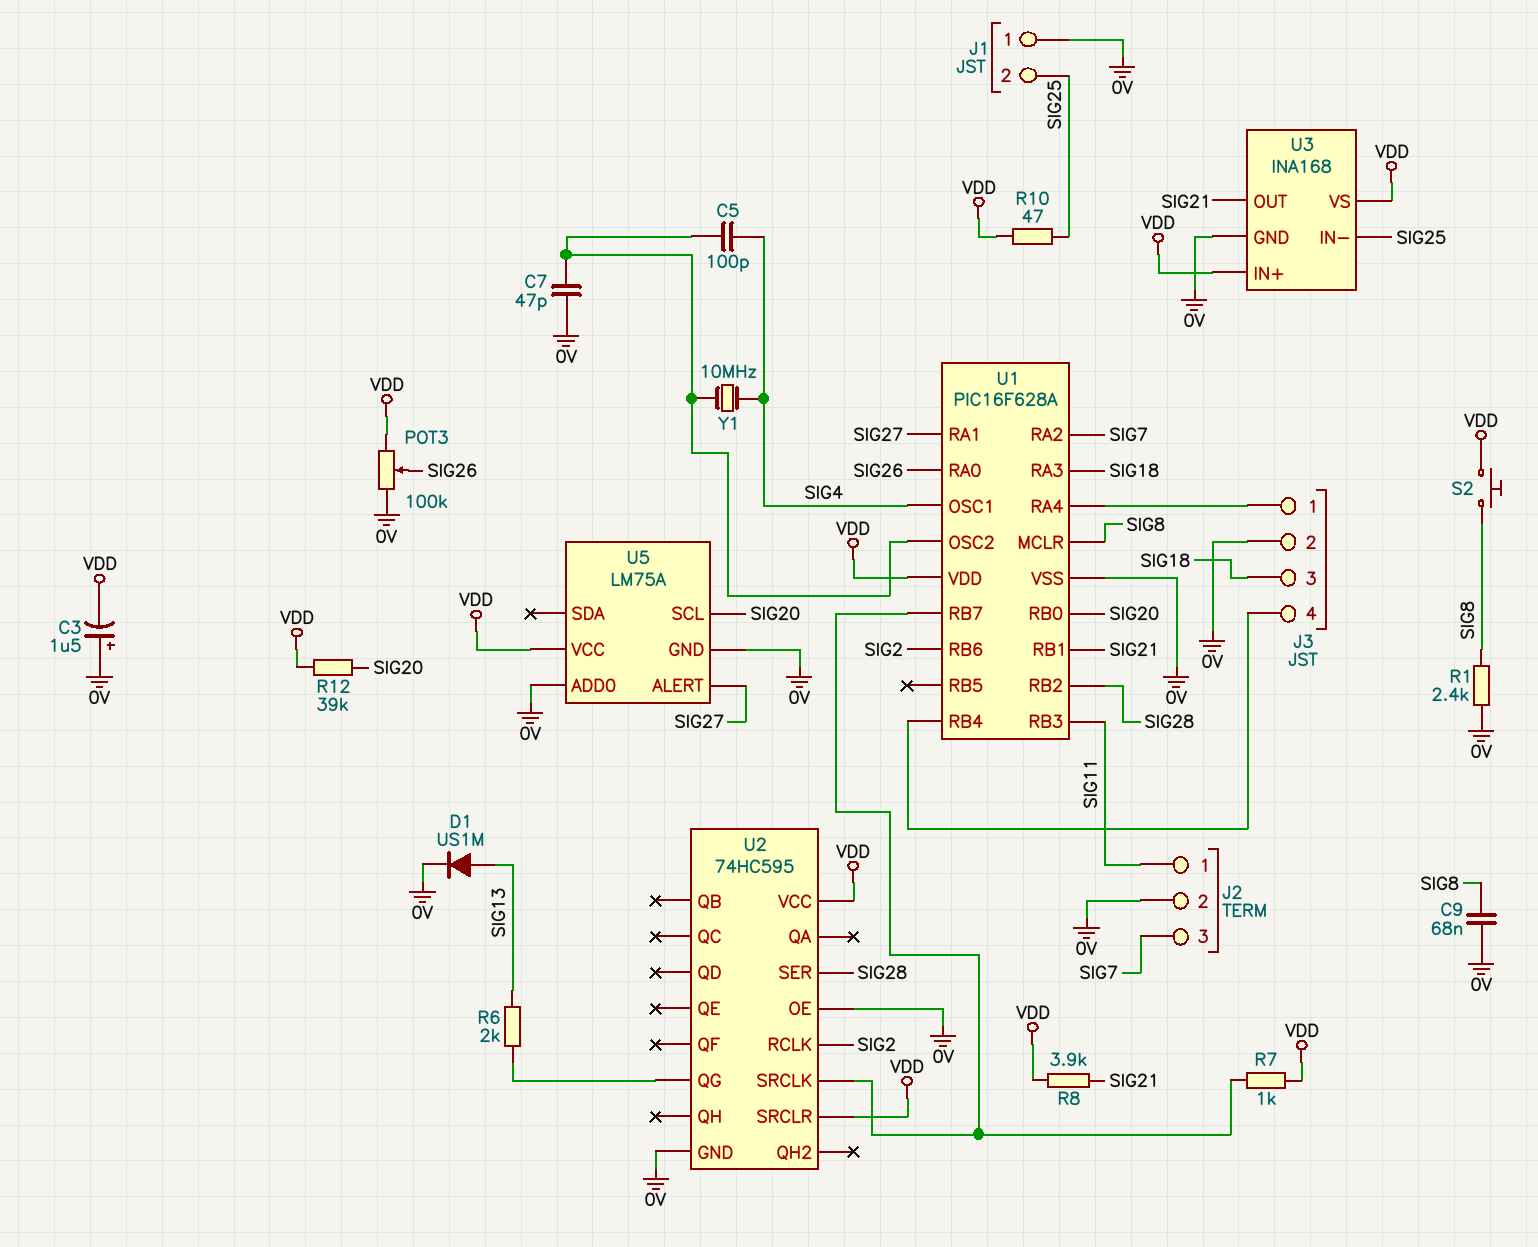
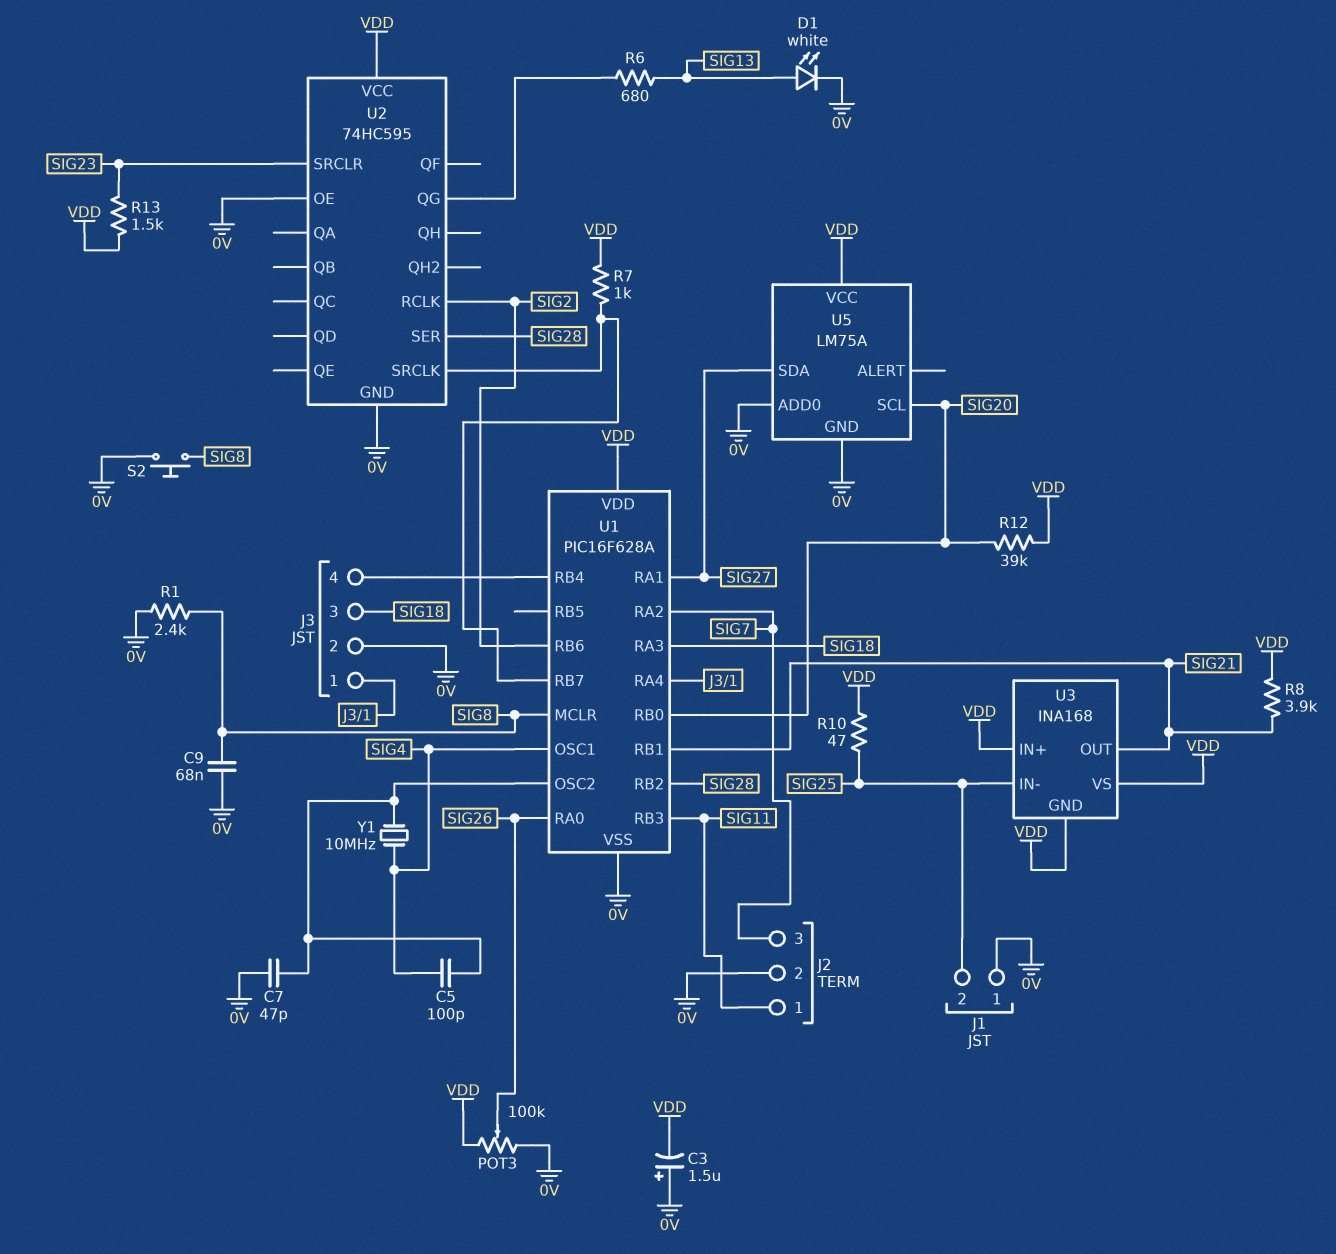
D1: diode US1M (A SIG13, K 0V) -> LED white (A SIG13, K 0V)
R6: 2k (SIG13, U2/QG) -> 680 (SIG13, U2/QG)
R13: none -> 1.5k (SIG23, VDD)
S2: button (SIG8, VDD) -> button (0V, SIG8)
U2 pin SRCLR: VDD -> SIG23
U3 pin GND: 0V -> VDD
U5 pin ALERT: SIG27 -> none
U5 pin SDA: none -> SIG27

